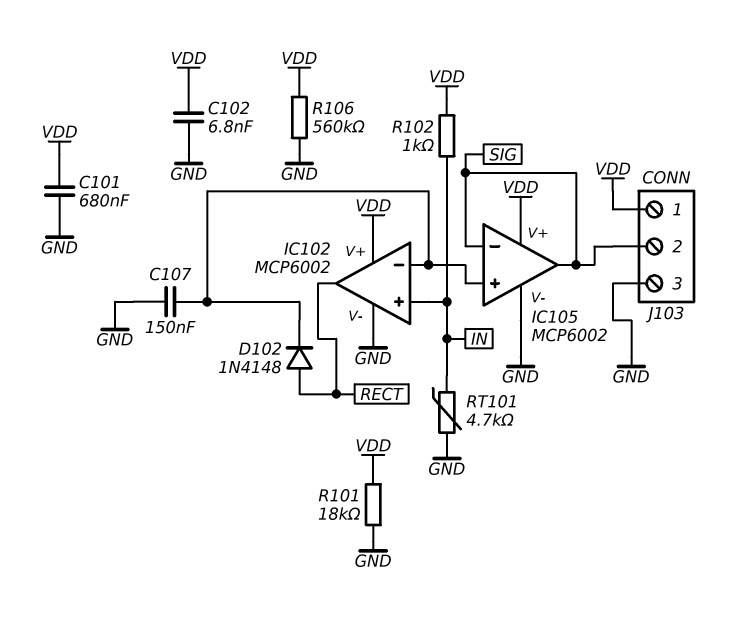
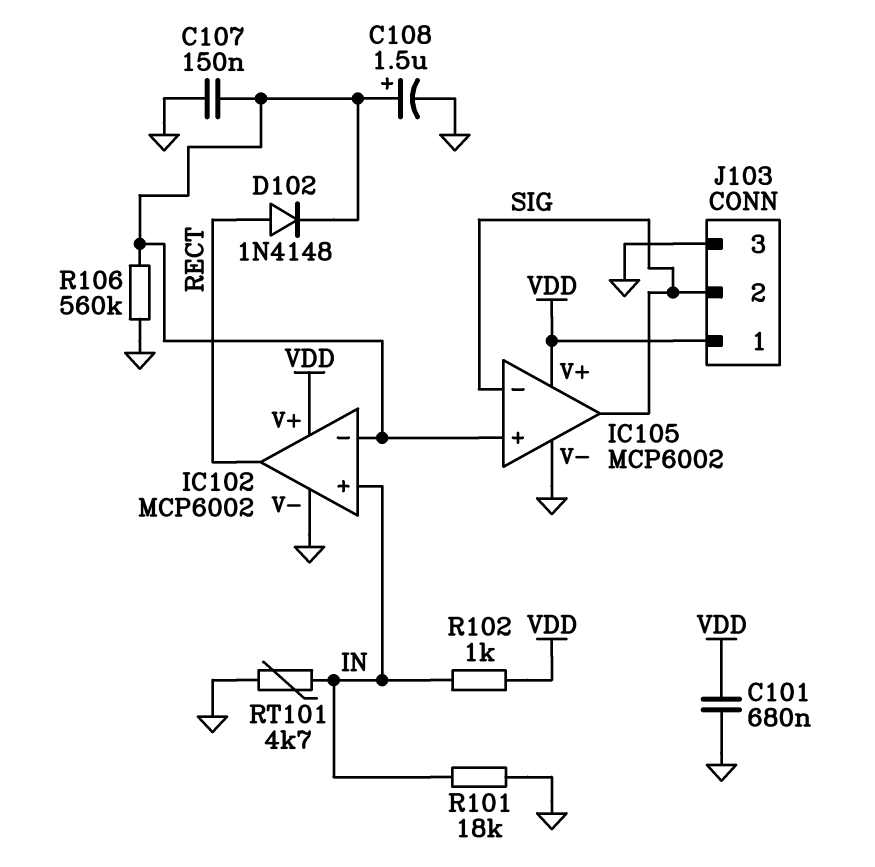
C102: 6.8nF (GND, VDD) -> none
C108: none -> 1.5uF (plus IC102/in-, minus GND)
R101: 18k (GND, VDD) -> 18k (GND, IN)
R106: 560k (GND, VDD) -> 560k (GND, IC102/in-)

